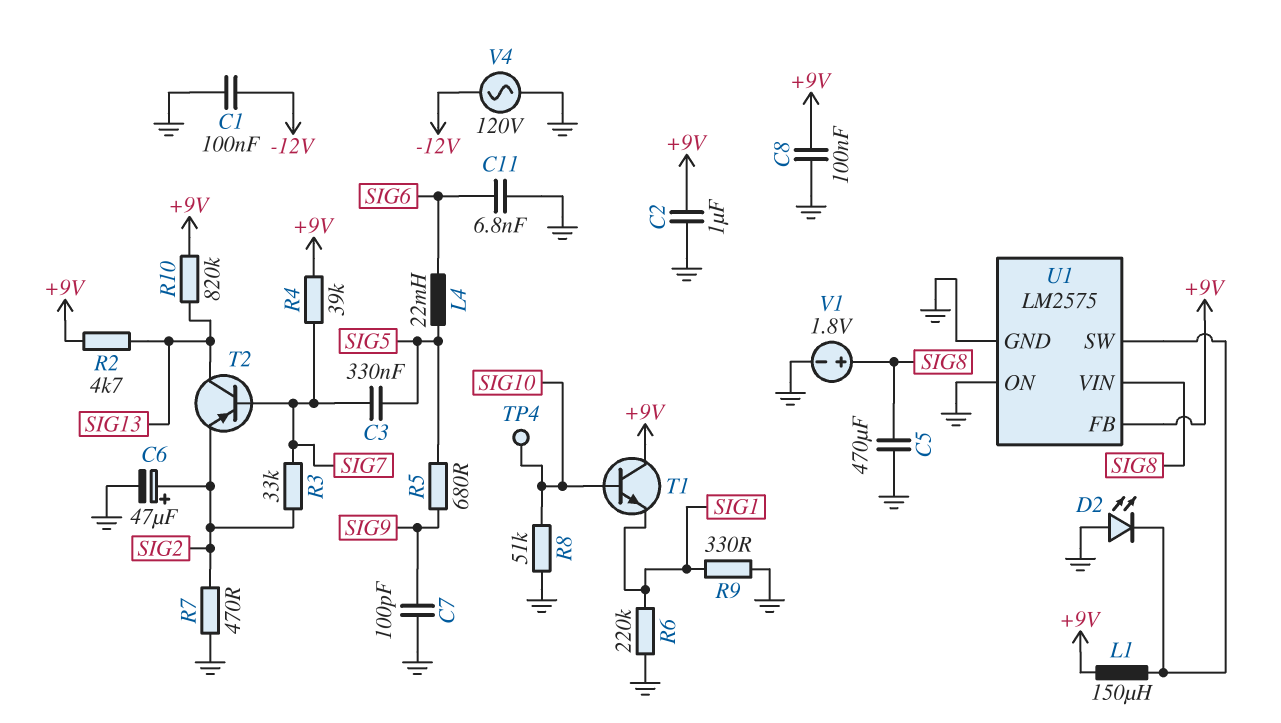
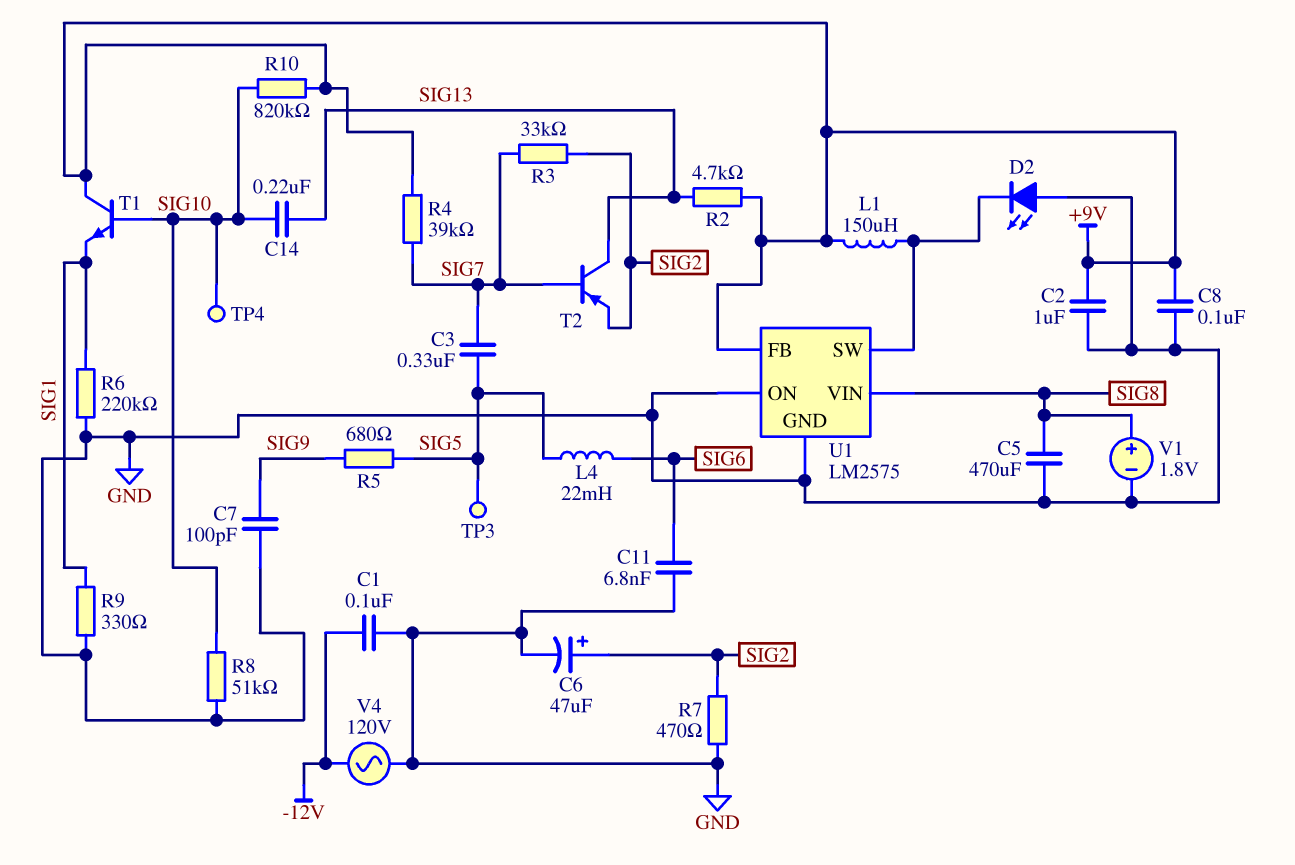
C14: none -> 220nF (SIG10, SIG13)
R10: 820k (+9V, SIG13) -> 820k (+9V, SIG10)
TP3: none -> test point (SIG5)

